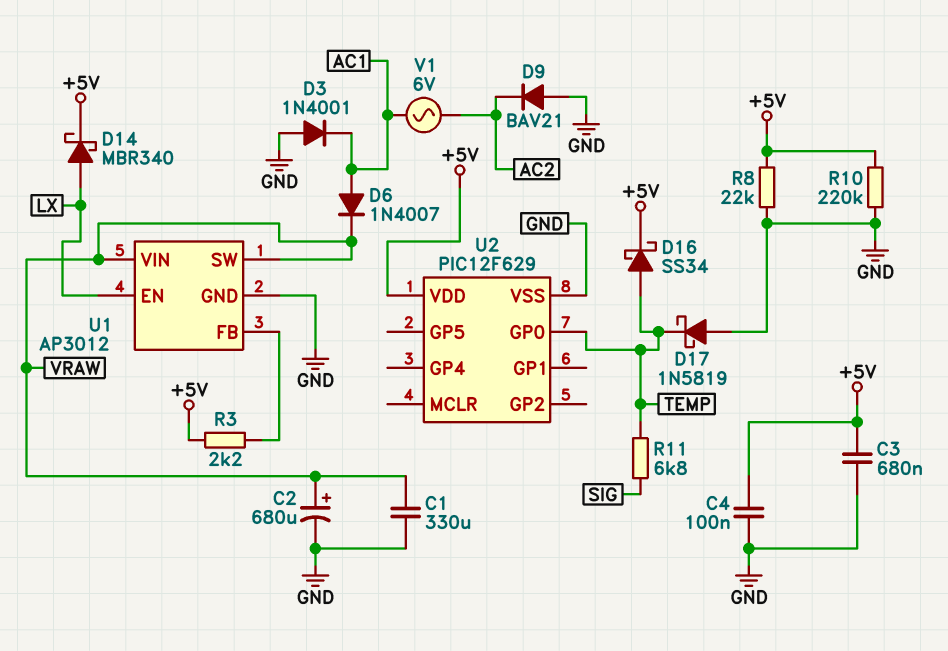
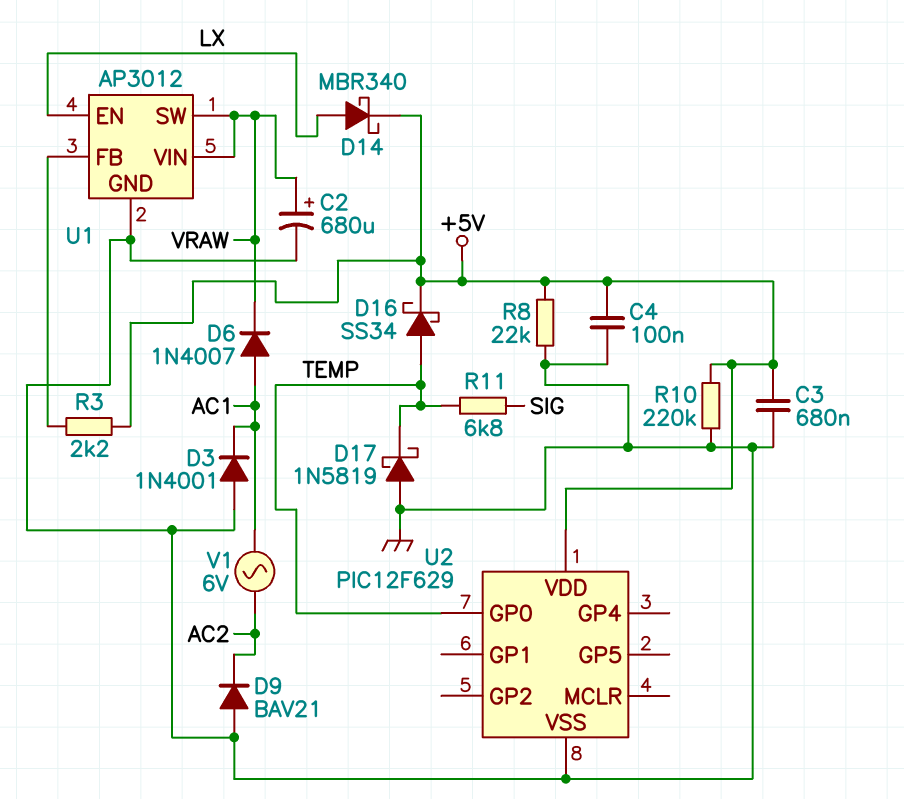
C1: 330uF (GND, VRAW) -> none

